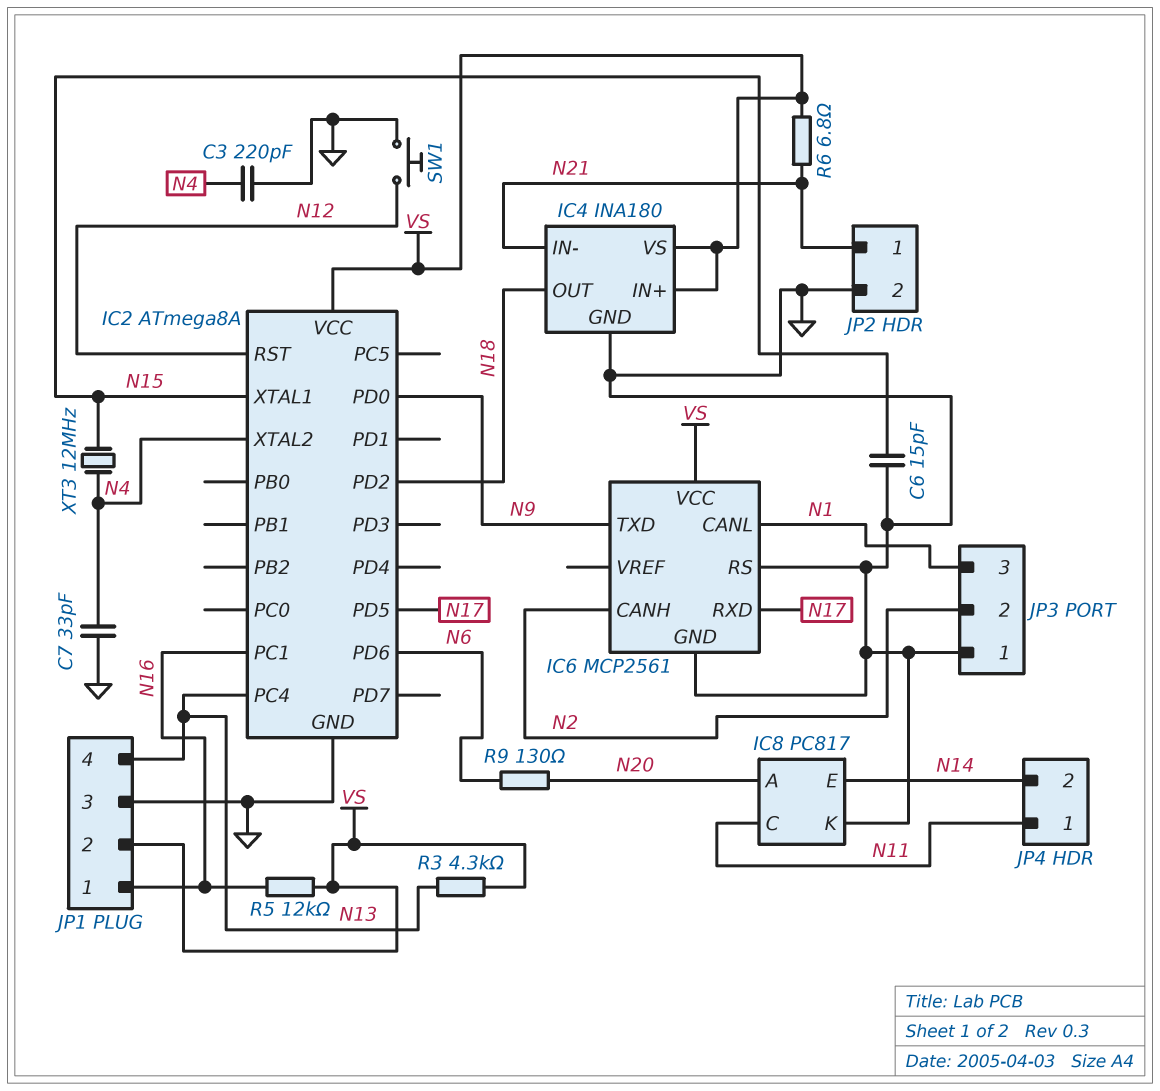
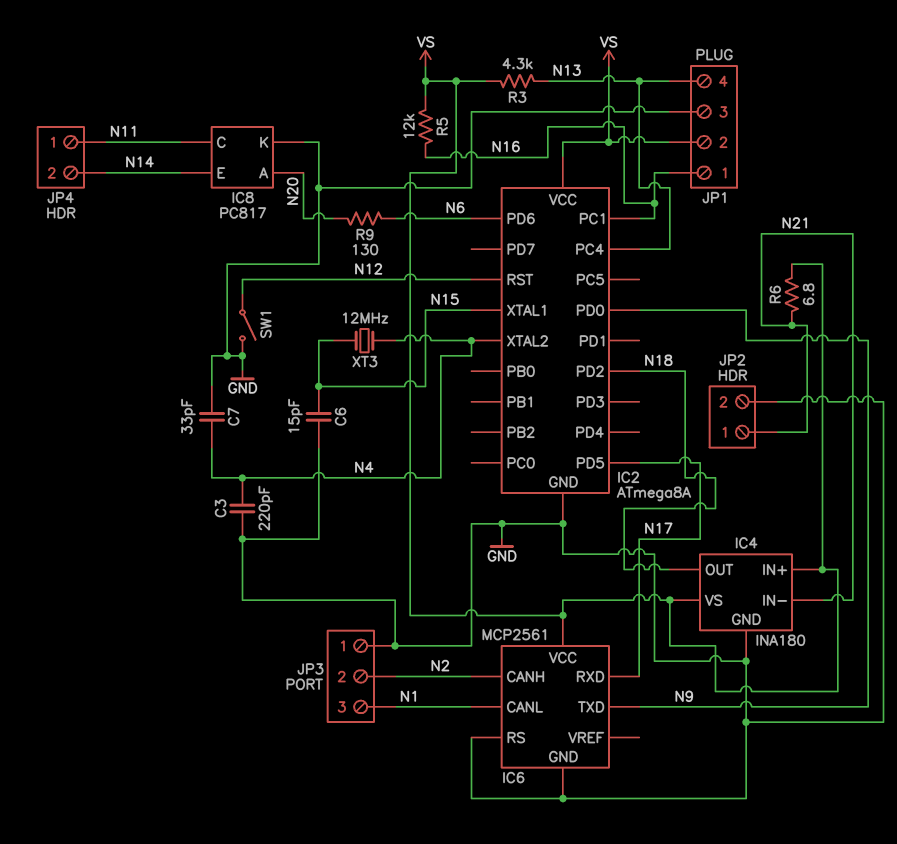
SW1: button (GND, N12) -> switch (GND, N12)

